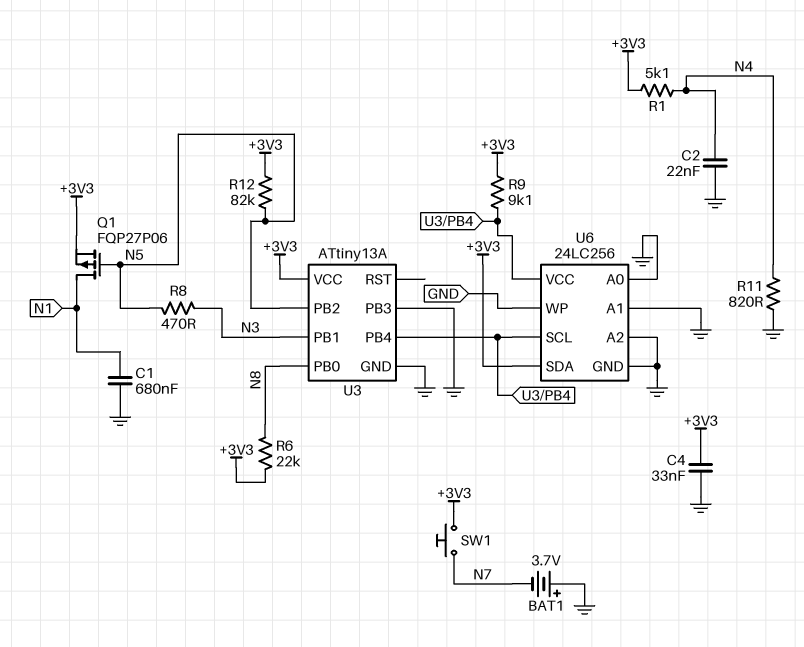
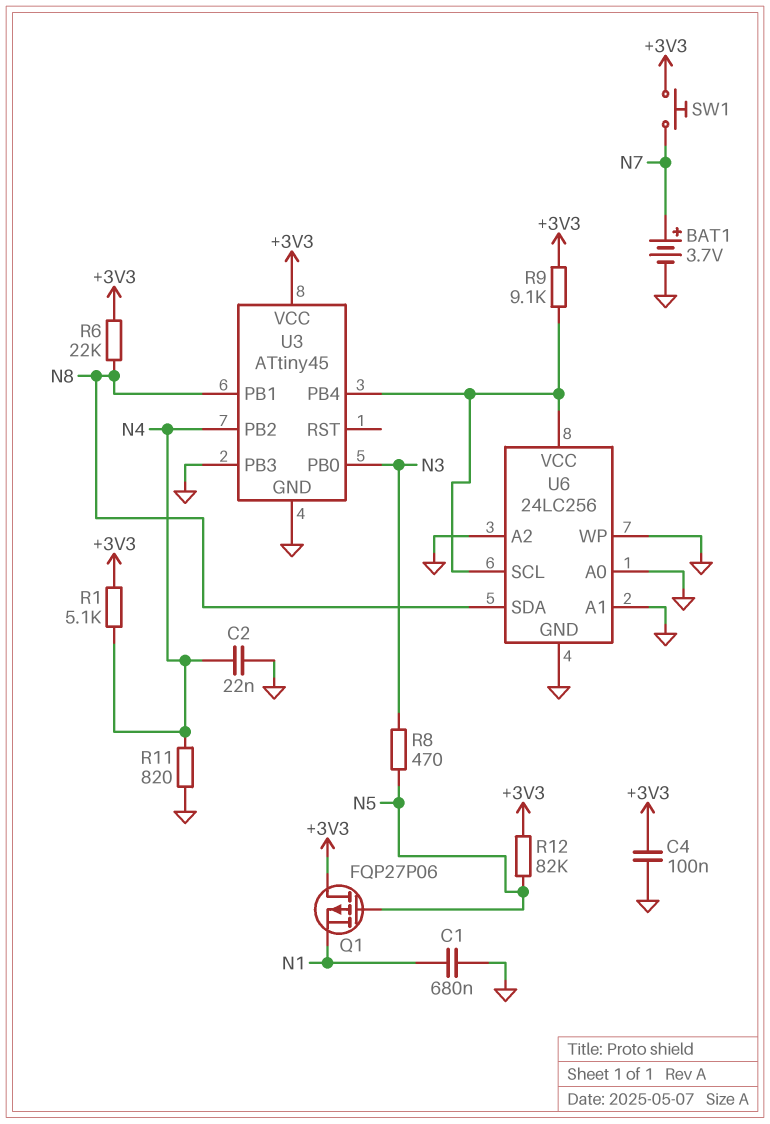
BAT1: 3.7V (plus GND, minus N7) -> 3.7V (plus N7, minus GND)
C4: 33nF (+3V3, GND) -> 100nF (+3V3, GND)
Q1: PMOS FQP27P06 (G N5, D N1, S +3V3) -> PMOS FQP27P06 (G N5, D +3V3, S N1)
U3: ATtiny13A -> ATtiny45
U3 pin PB0: N8 -> N3
U3 pin PB1: N3 -> N8
U3 pin PB2: N5 -> N4
U6 pin SDA: +3V3 -> N8

